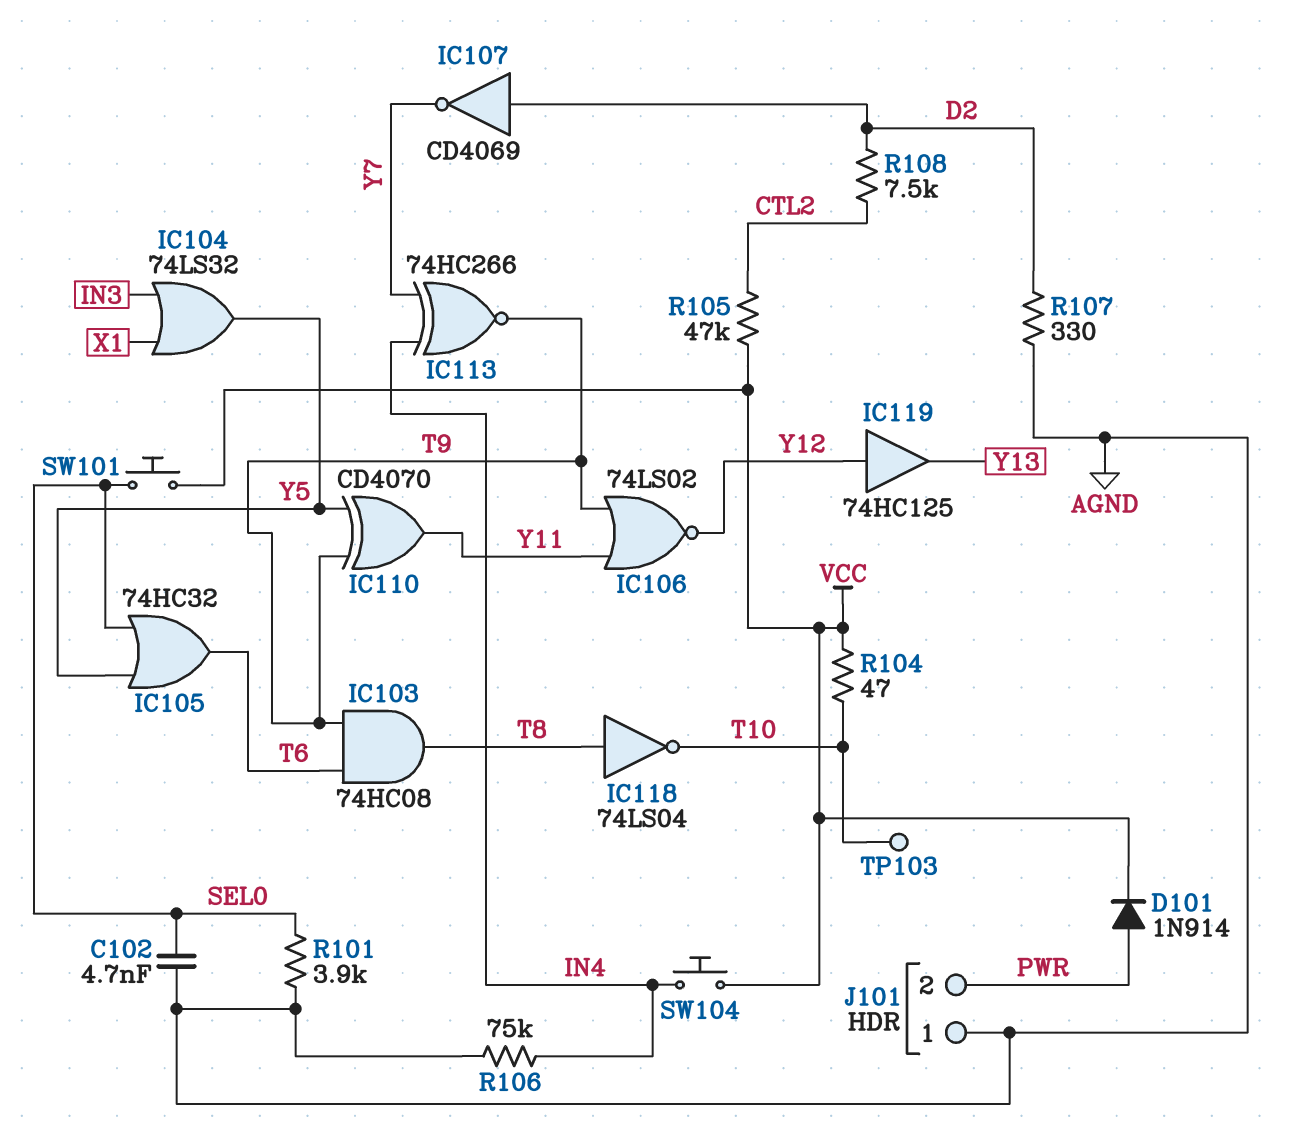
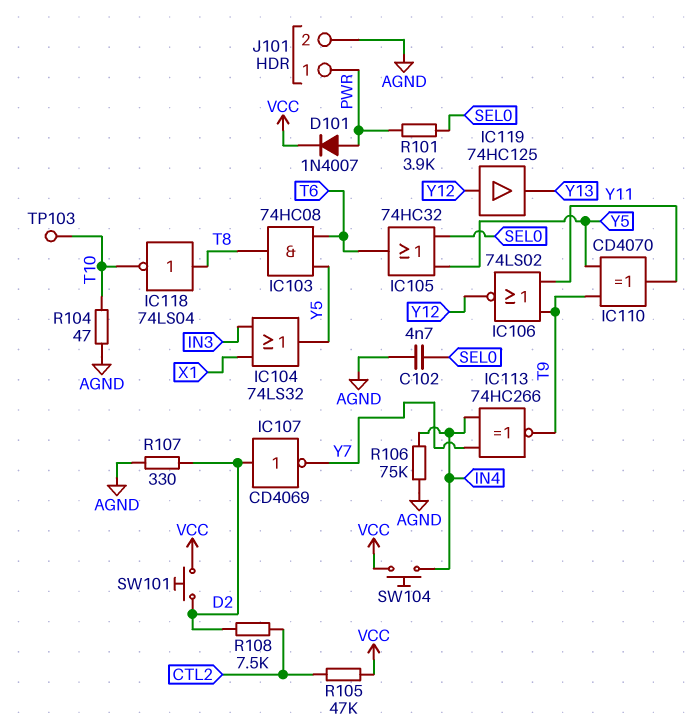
D101: diode 1N914 (A PWR, K VCC) -> diode 1N4007 (A PWR, K VCC)
IC103: AND 74HC08 (in T6, in T9, out T8) -> AND 74HC08 (in T6, in Y5, out T8)
J101 pin 1: AGND -> PWR
J101 pin 2: PWR -> AGND
R101: 3.9k (AGND, SEL0) -> 3.9k (PWR, SEL0)
R104: 47 (T10, VCC) -> 47 (AGND, T10)
SW101: button (SEL0, VCC) -> button (D2, VCC)

